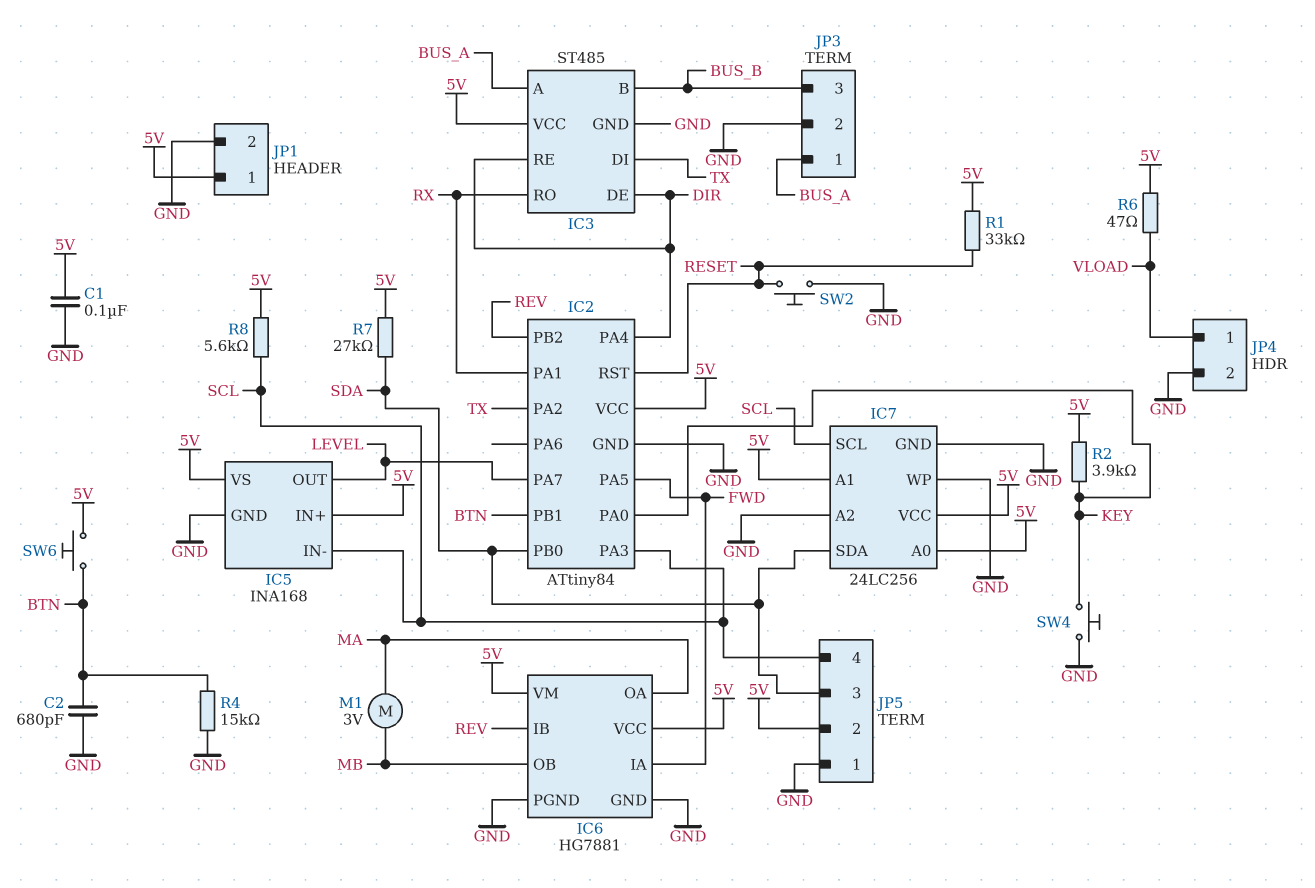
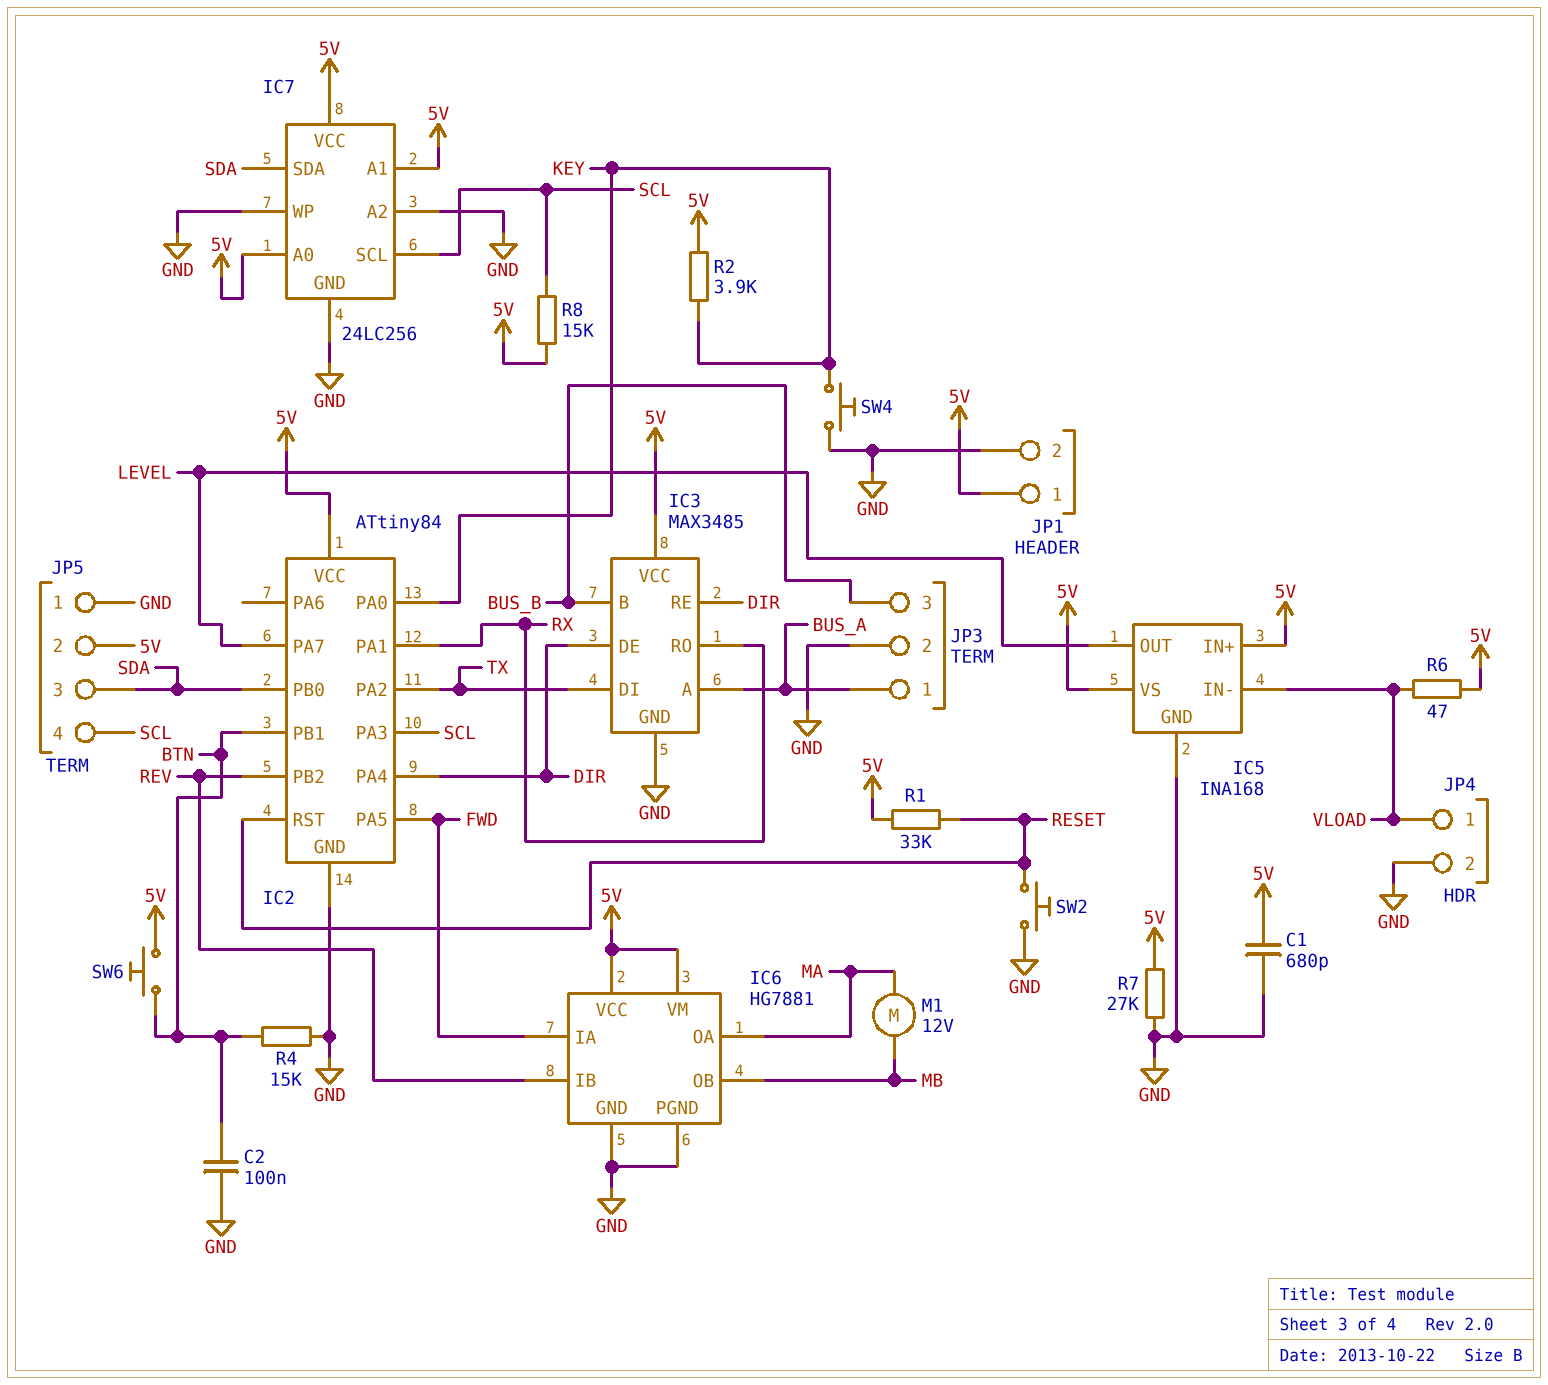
C1: 100nF (5V, GND) -> 680pF (5V, GND)
C2: 680pF (BTN, GND) -> 100nF (BTN, GND)
IC3: ST485 -> MAX3485
IC5 pin IN-: SCL -> VLOAD
M1: motor 3V (MA, MB) -> motor 12V (MA, MB)
R7: 27k (5V, SDA) -> 27k (5V, GND)
R8: 5.6k (5V, SCL) -> 15k (5V, SCL)

